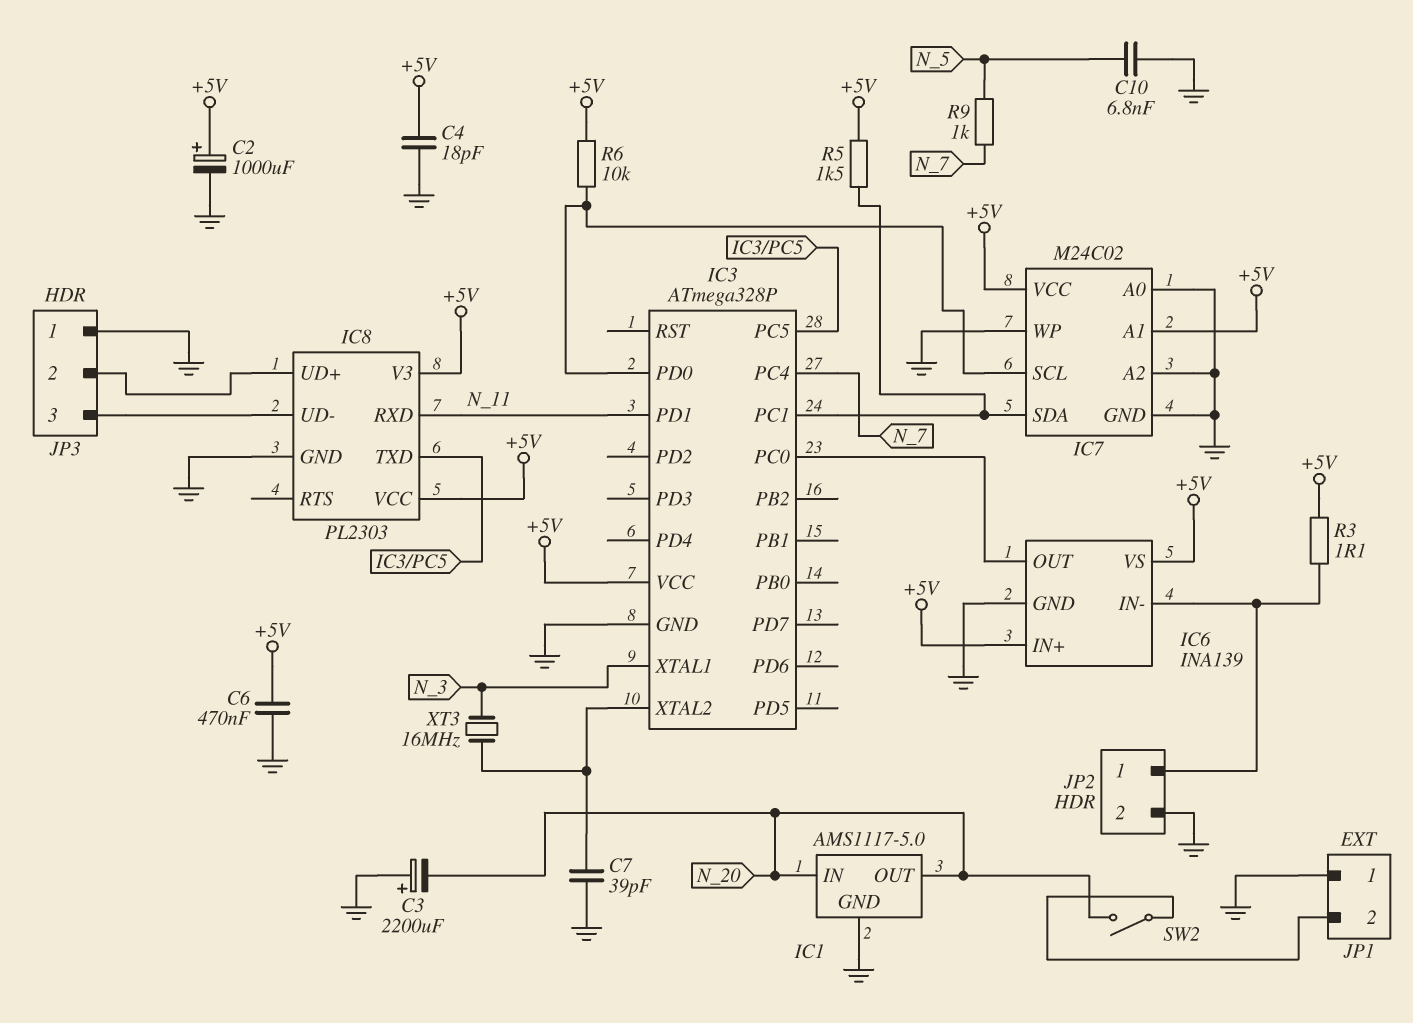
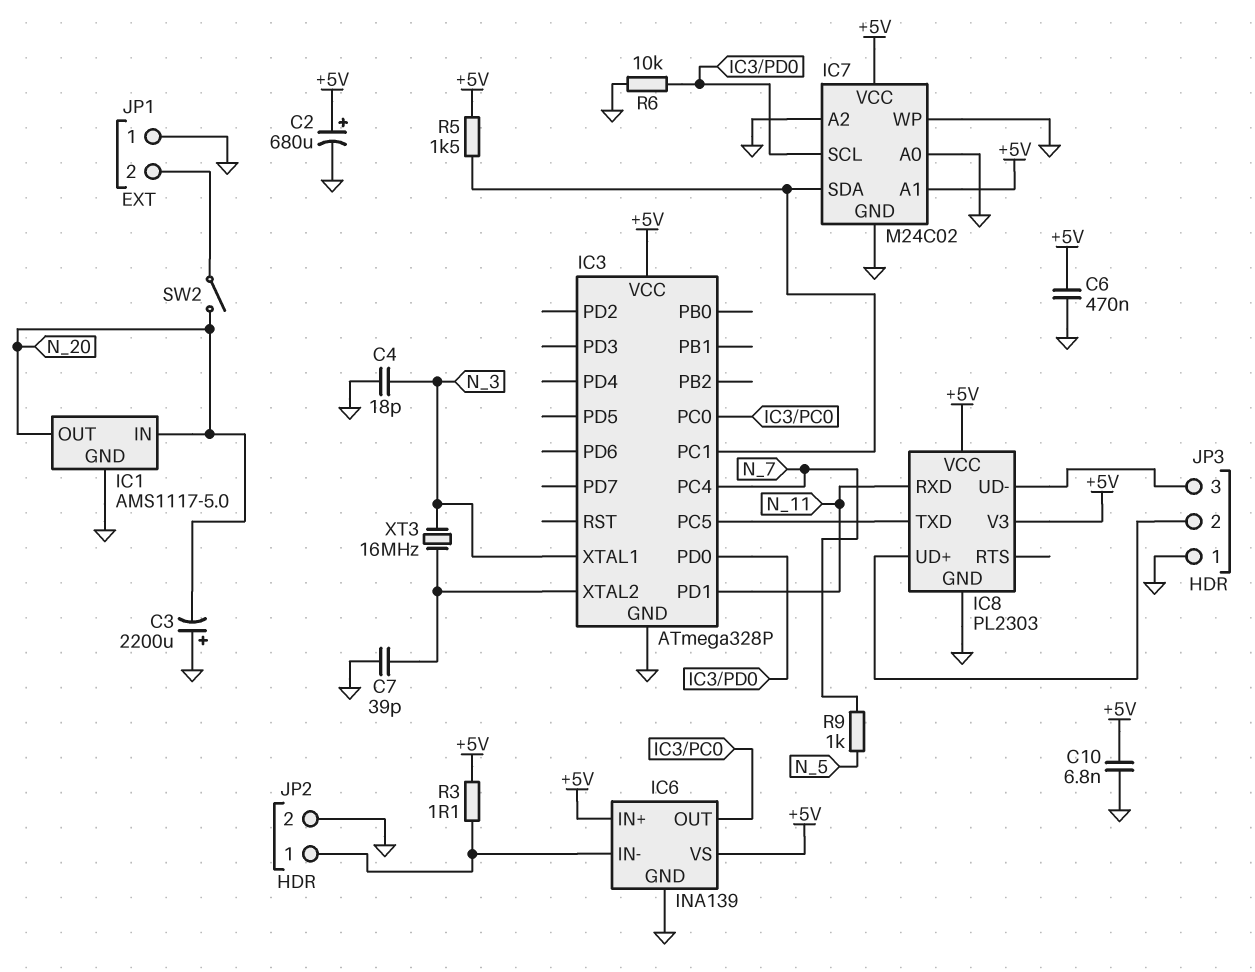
C2: 1000uF (plus +5V, minus GND) -> 680uF (plus +5V, minus GND)
C4: 18pF (+5V, GND) -> 18pF (GND, N_3)
C10: 6.8nF (GND, N_5) -> 6.8nF (+5V, GND)
R6: 10k (+5V, IC3/PD0) -> 10k (GND, IC3/PD0)

